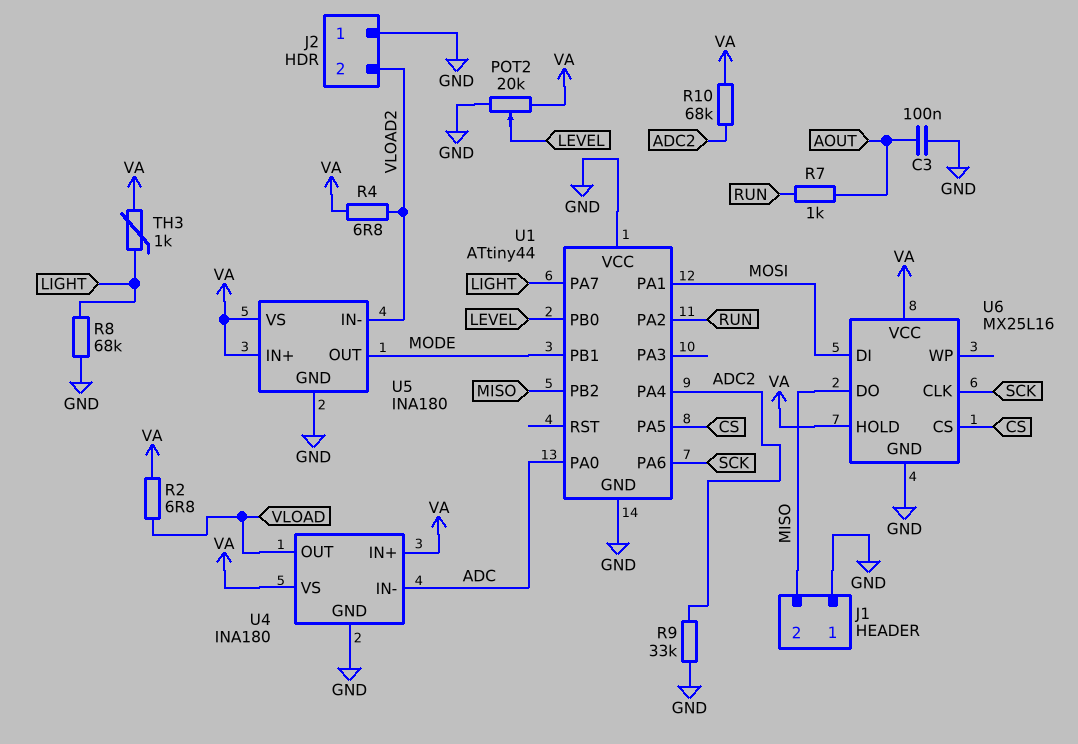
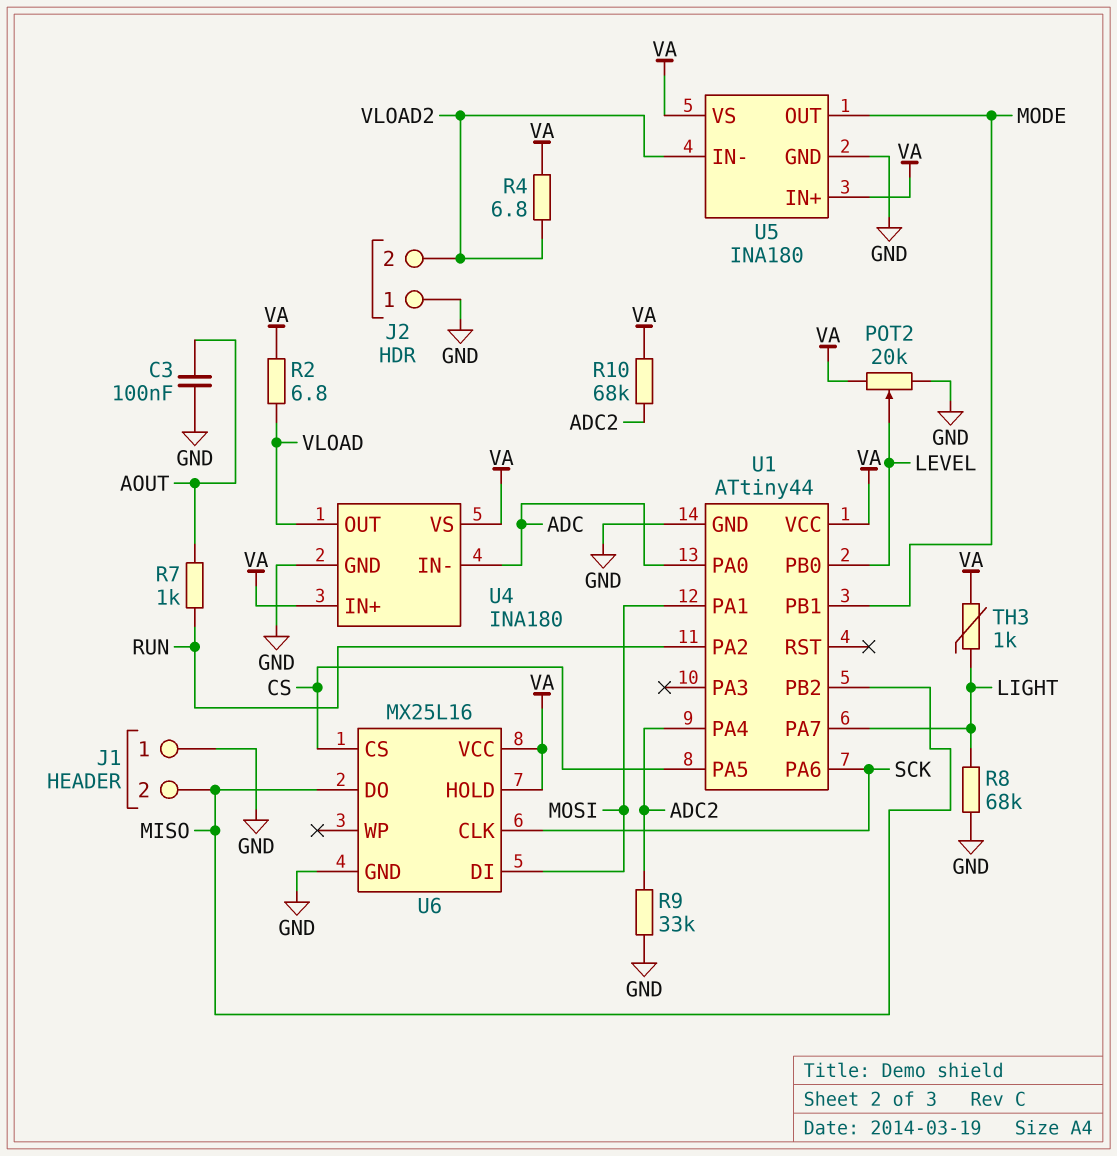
U1 pin VCC: GND -> VA

